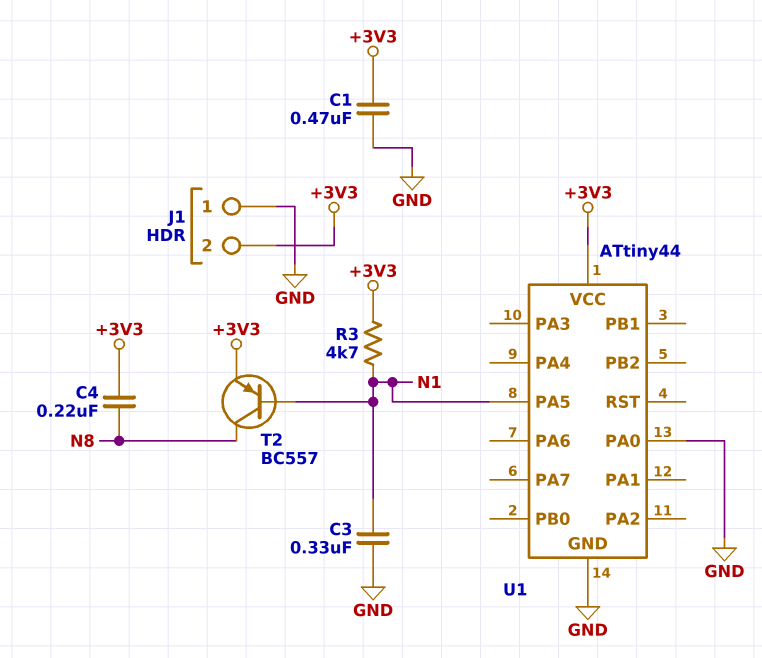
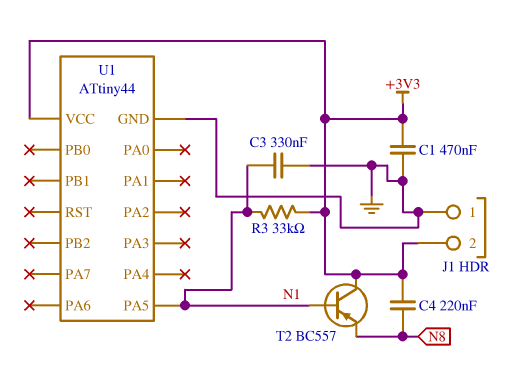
R3: 4.7k (+3V3, N1) -> 33k (+3V3, N1)
T2: PNP BC557 (B N1, C N8, E +3V3) -> PNP BC557 (B N1, C +3V3, E N8)
U1 pin PA0: GND -> none

